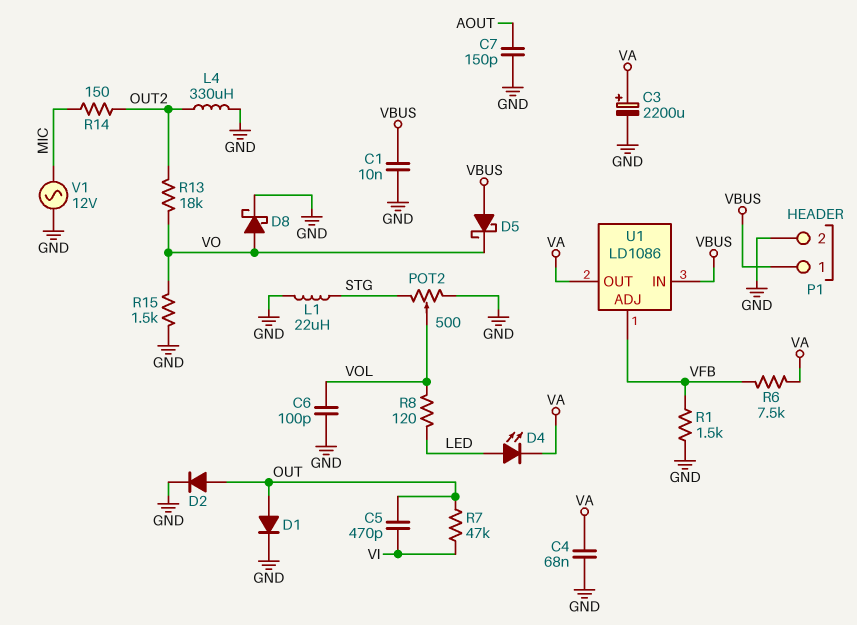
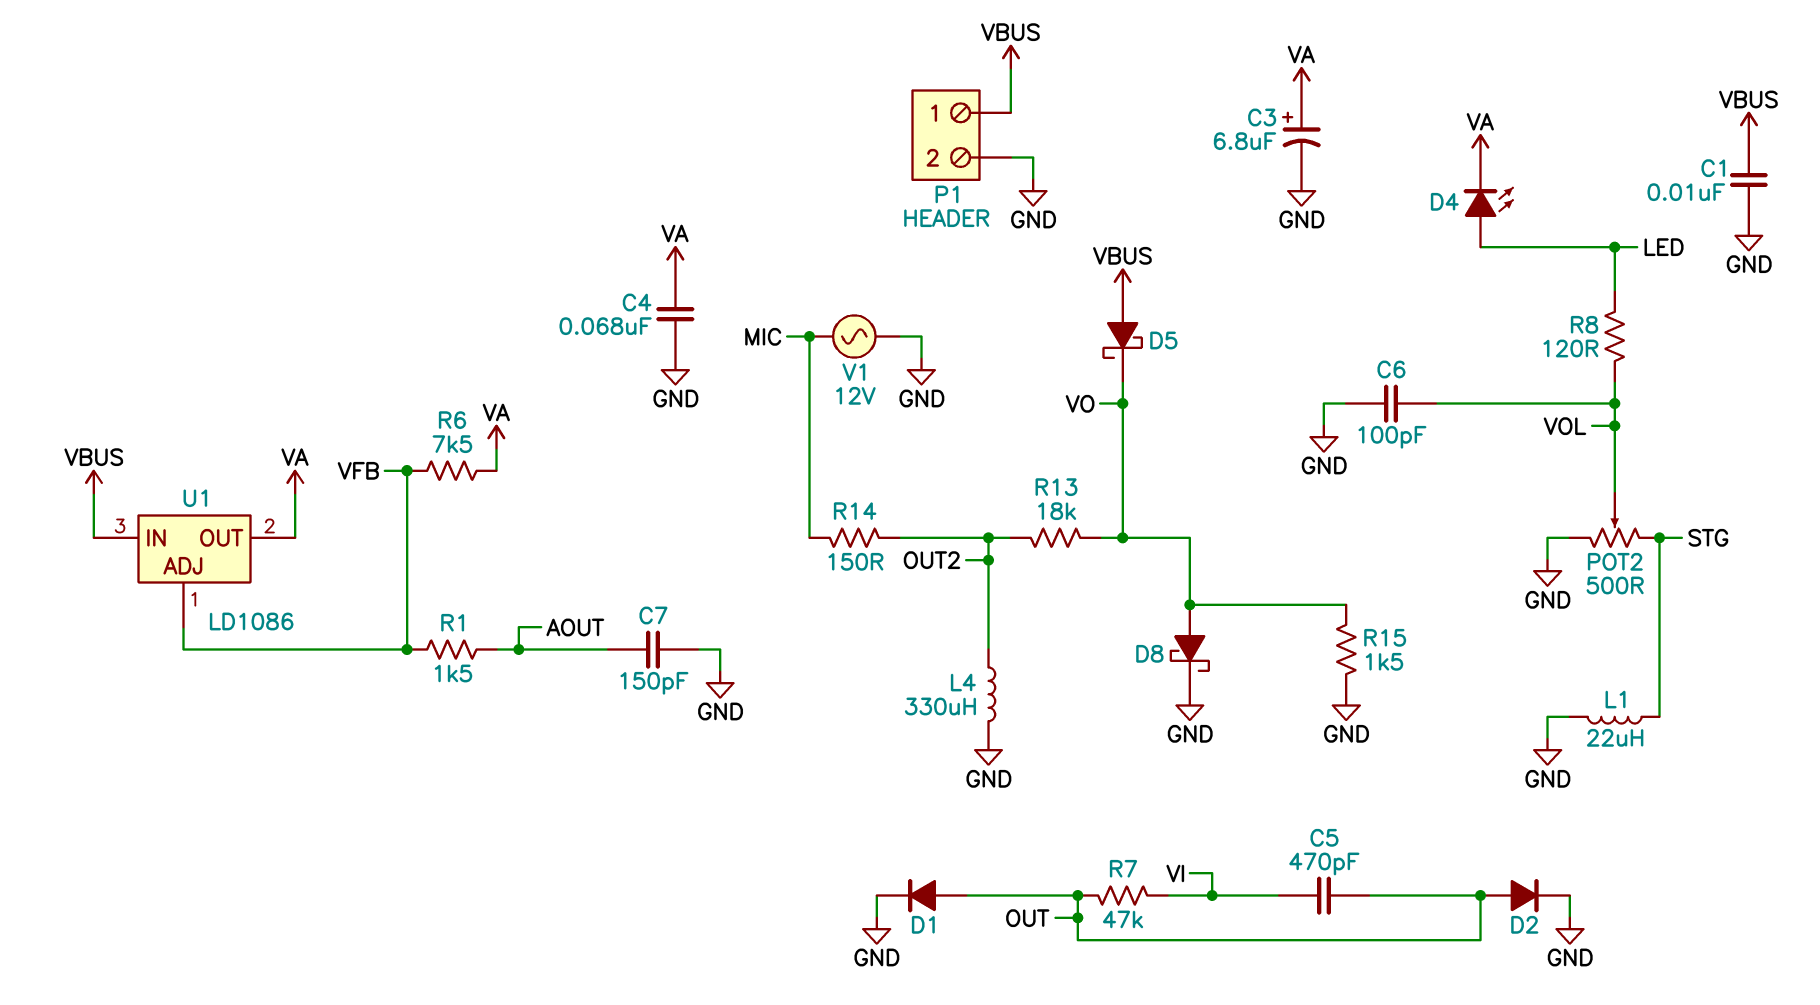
C3: 2200uF (plus VA, minus GND) -> 6.8uF (plus VA, minus GND)
R1: 1.5k (GND, VFB) -> 1.5k (AOUT, VFB)

